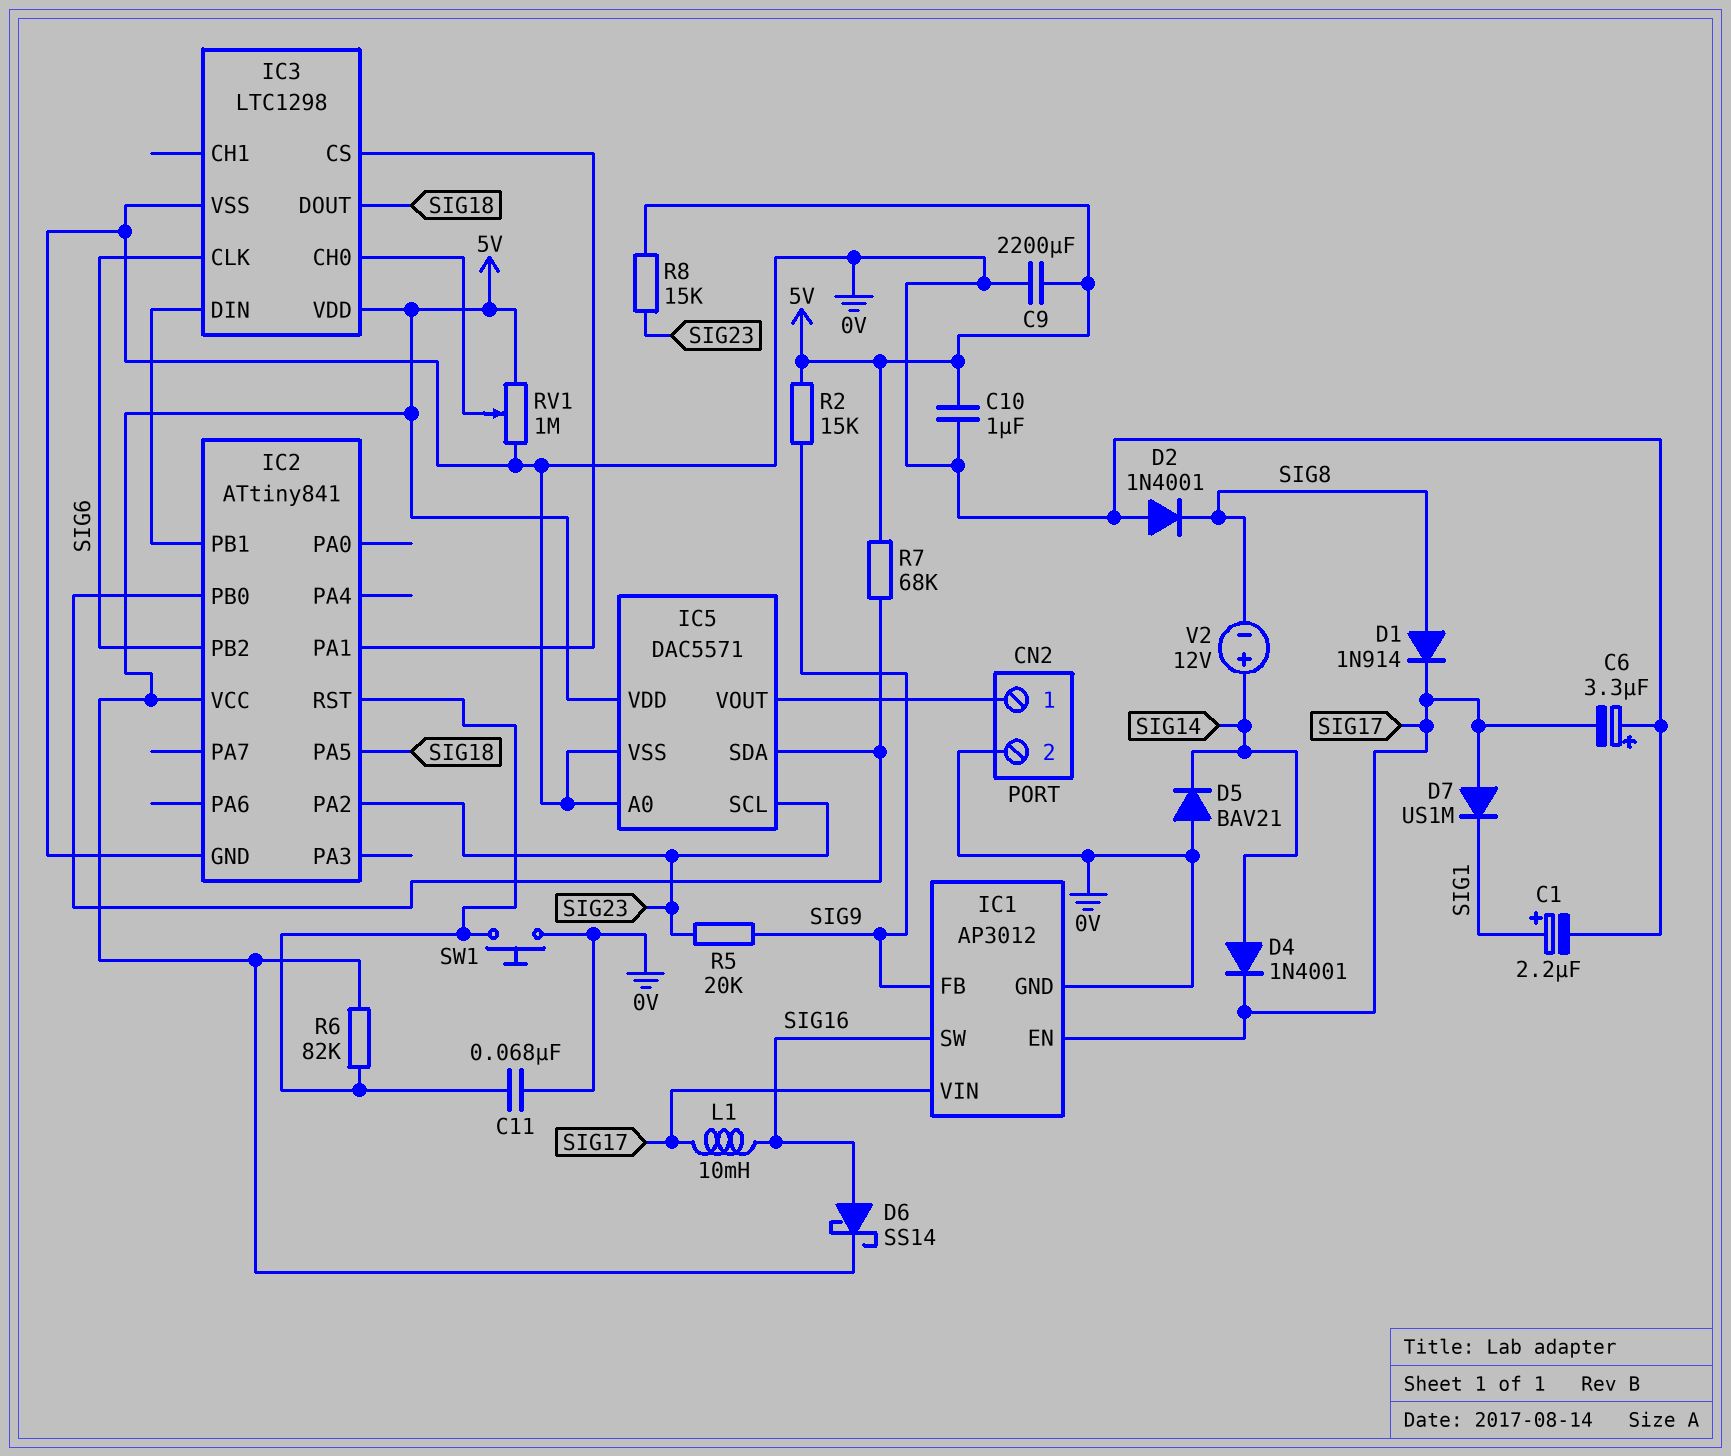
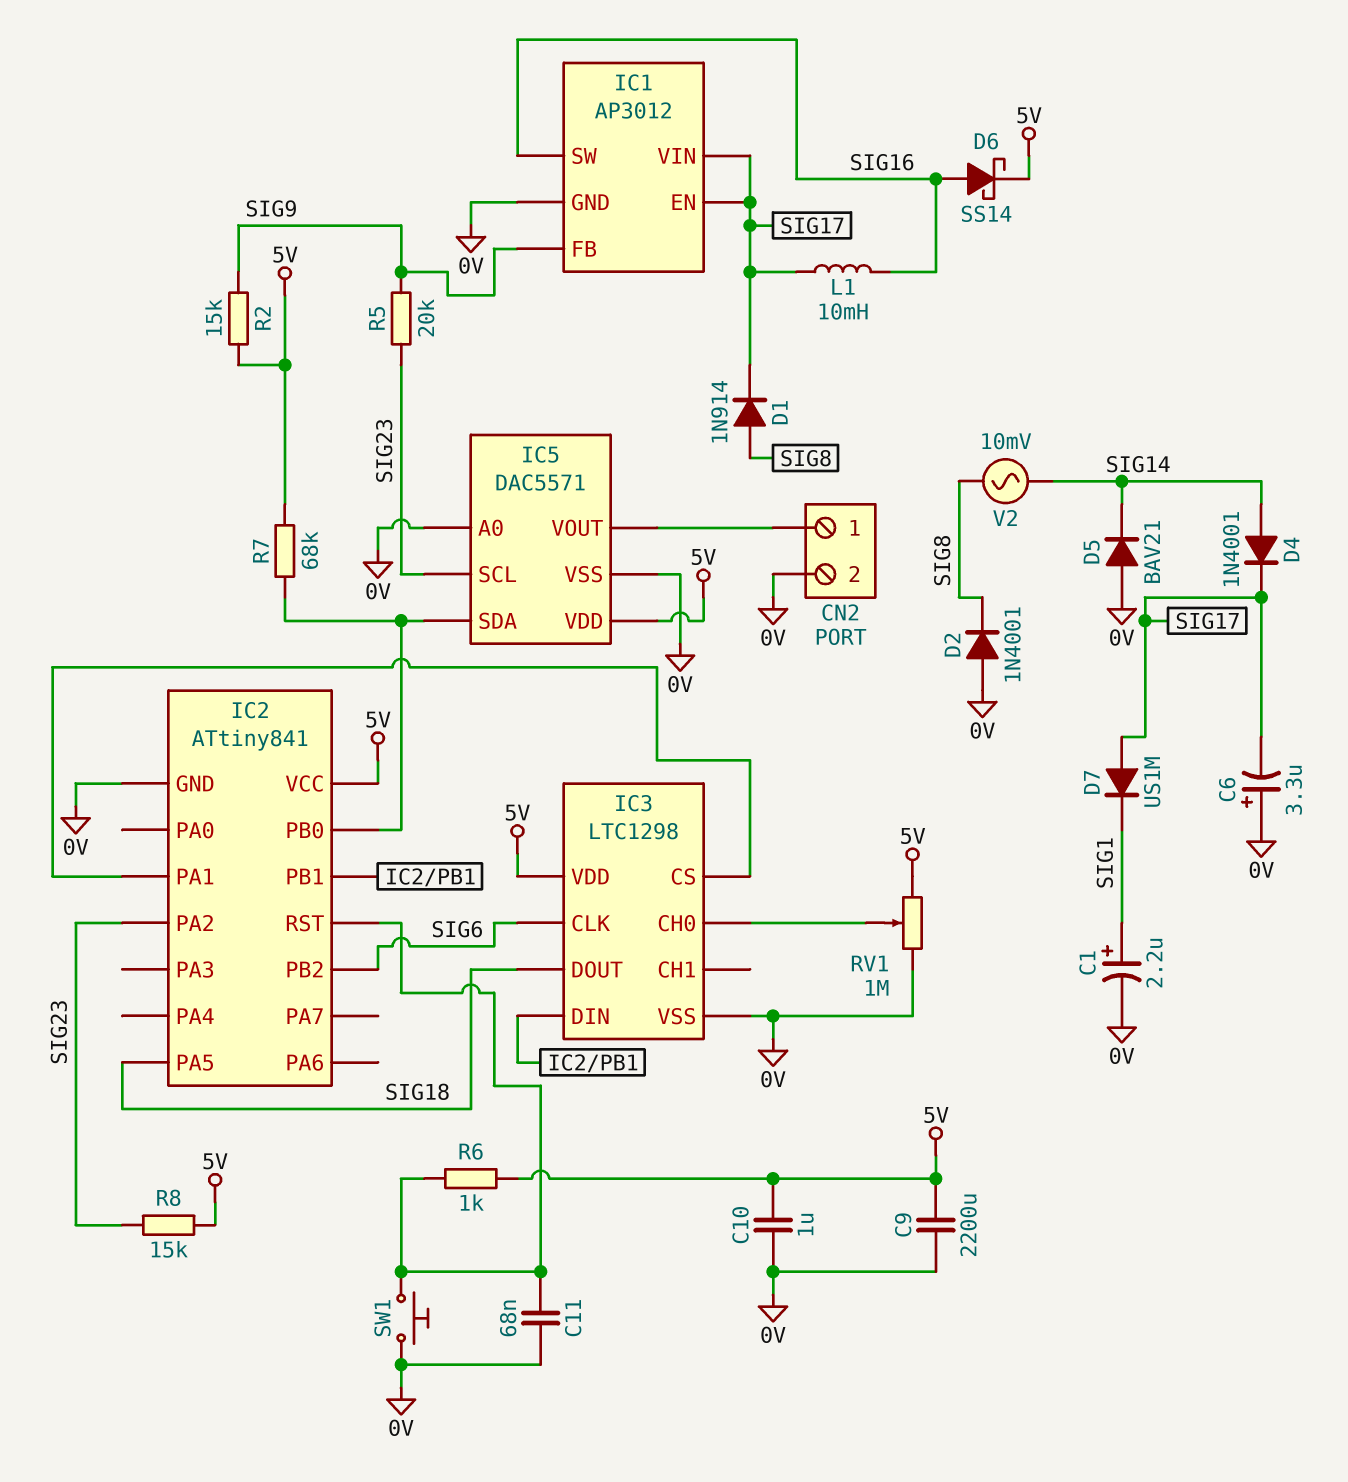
R6: 82k (5V, IC2/RST) -> 1k (5V, IC2/RST)
V2: 12V (plus SIG14, minus SIG8) -> AC 10mV (SIG8, SIG14)

